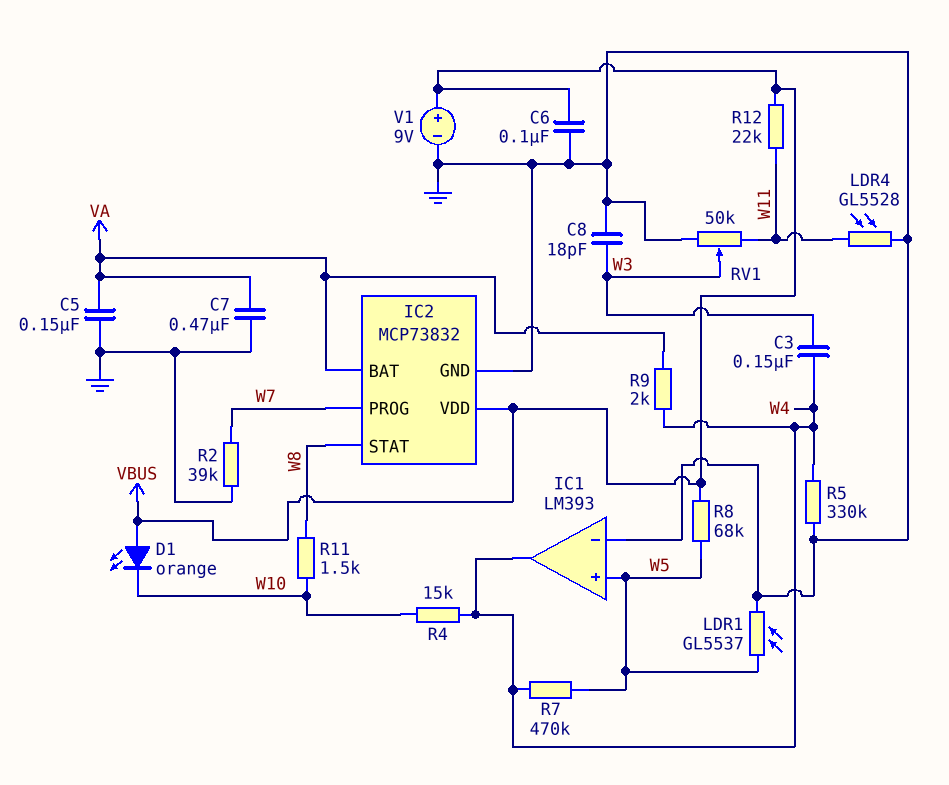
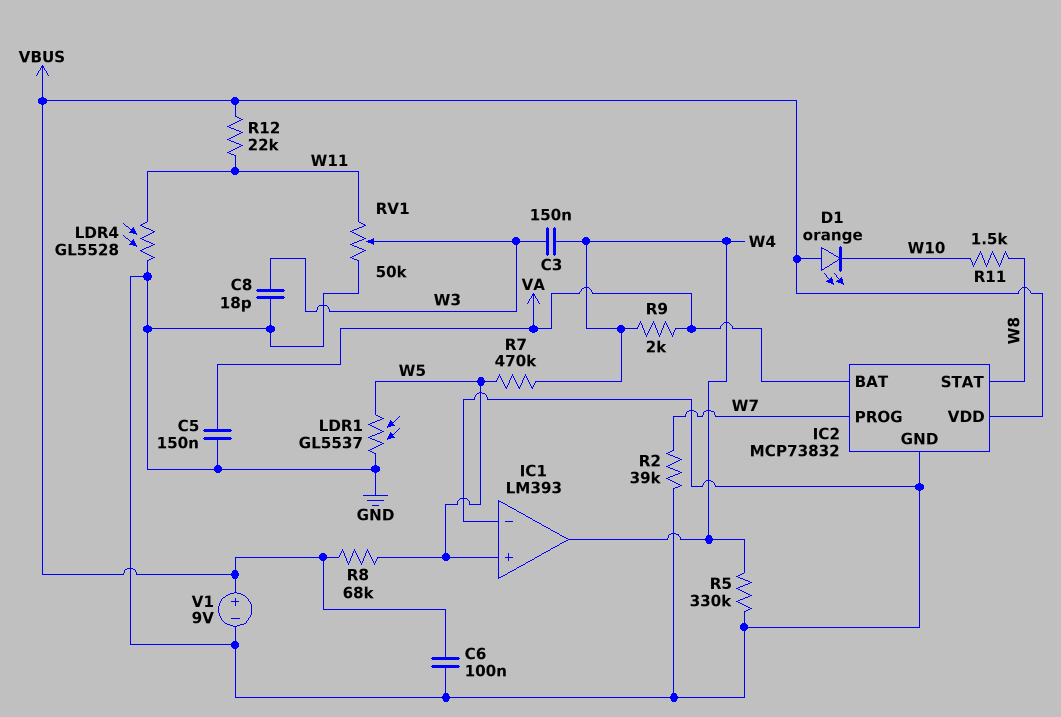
C7: 470nF (GND, VA) -> none
R4: 15k (W4, W10) -> none

